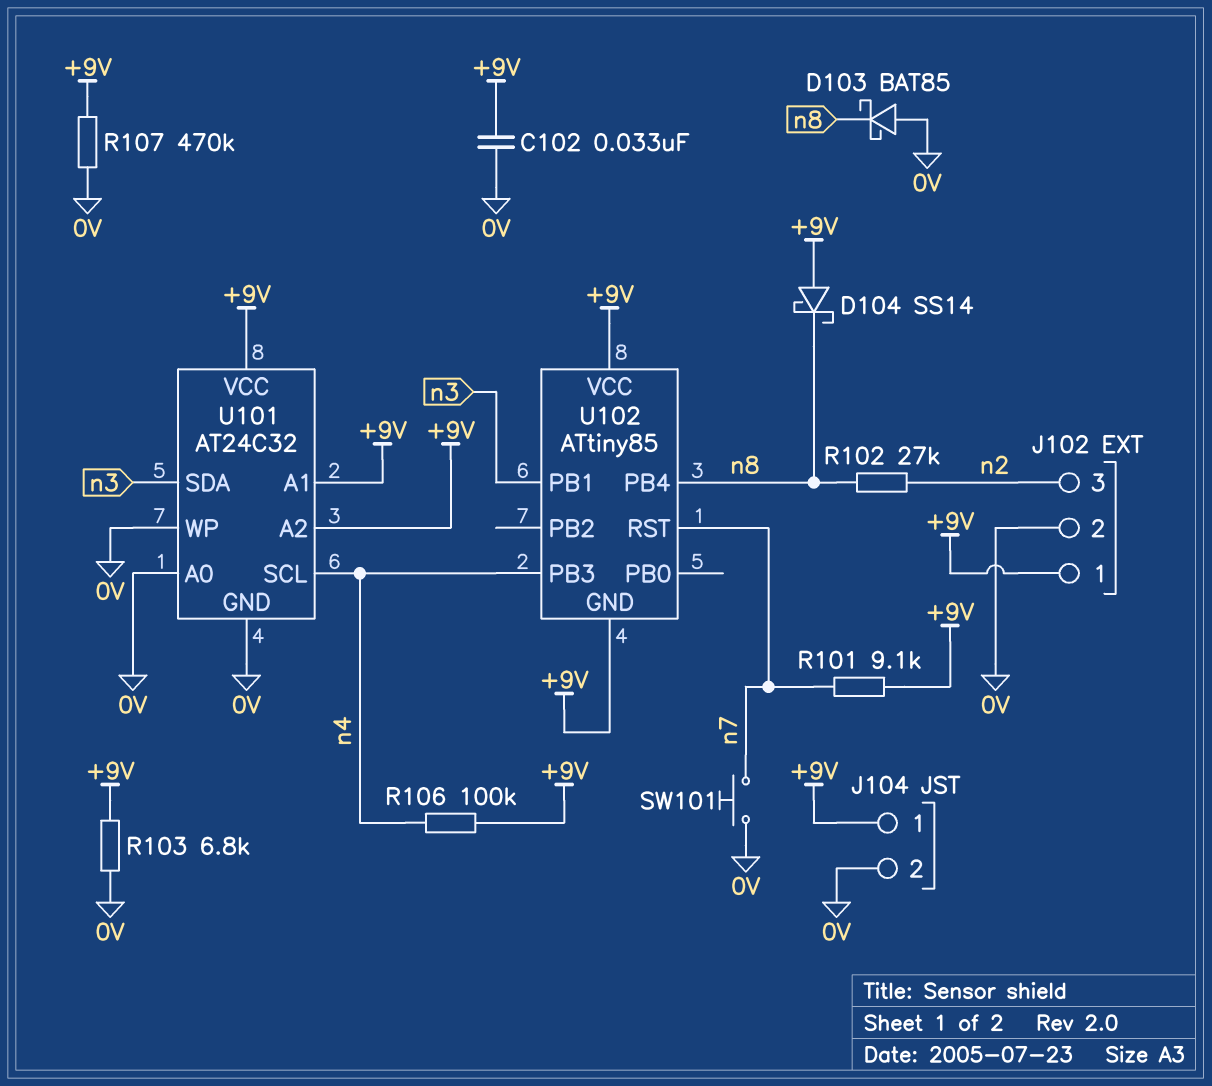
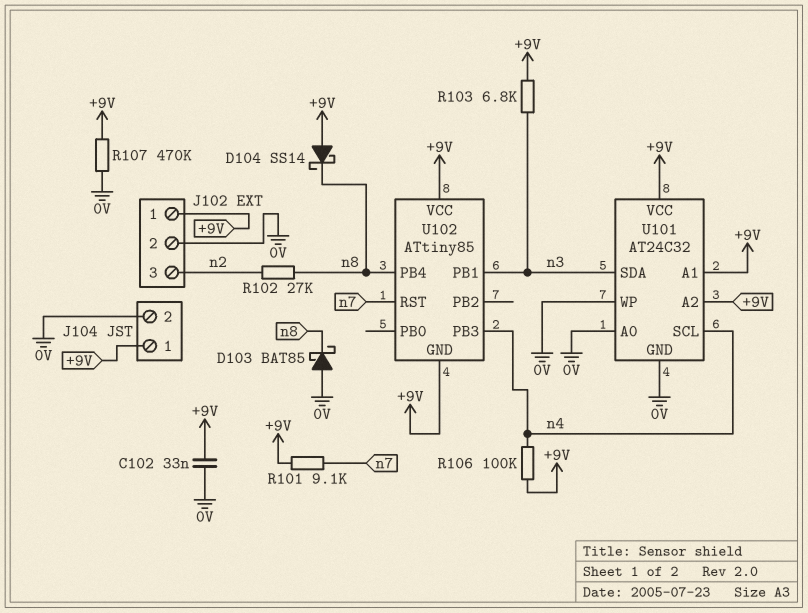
R103: 6.8k (+9V, 0V) -> 6.8k (+9V, n3)
SW101: button (0V, n7) -> none

